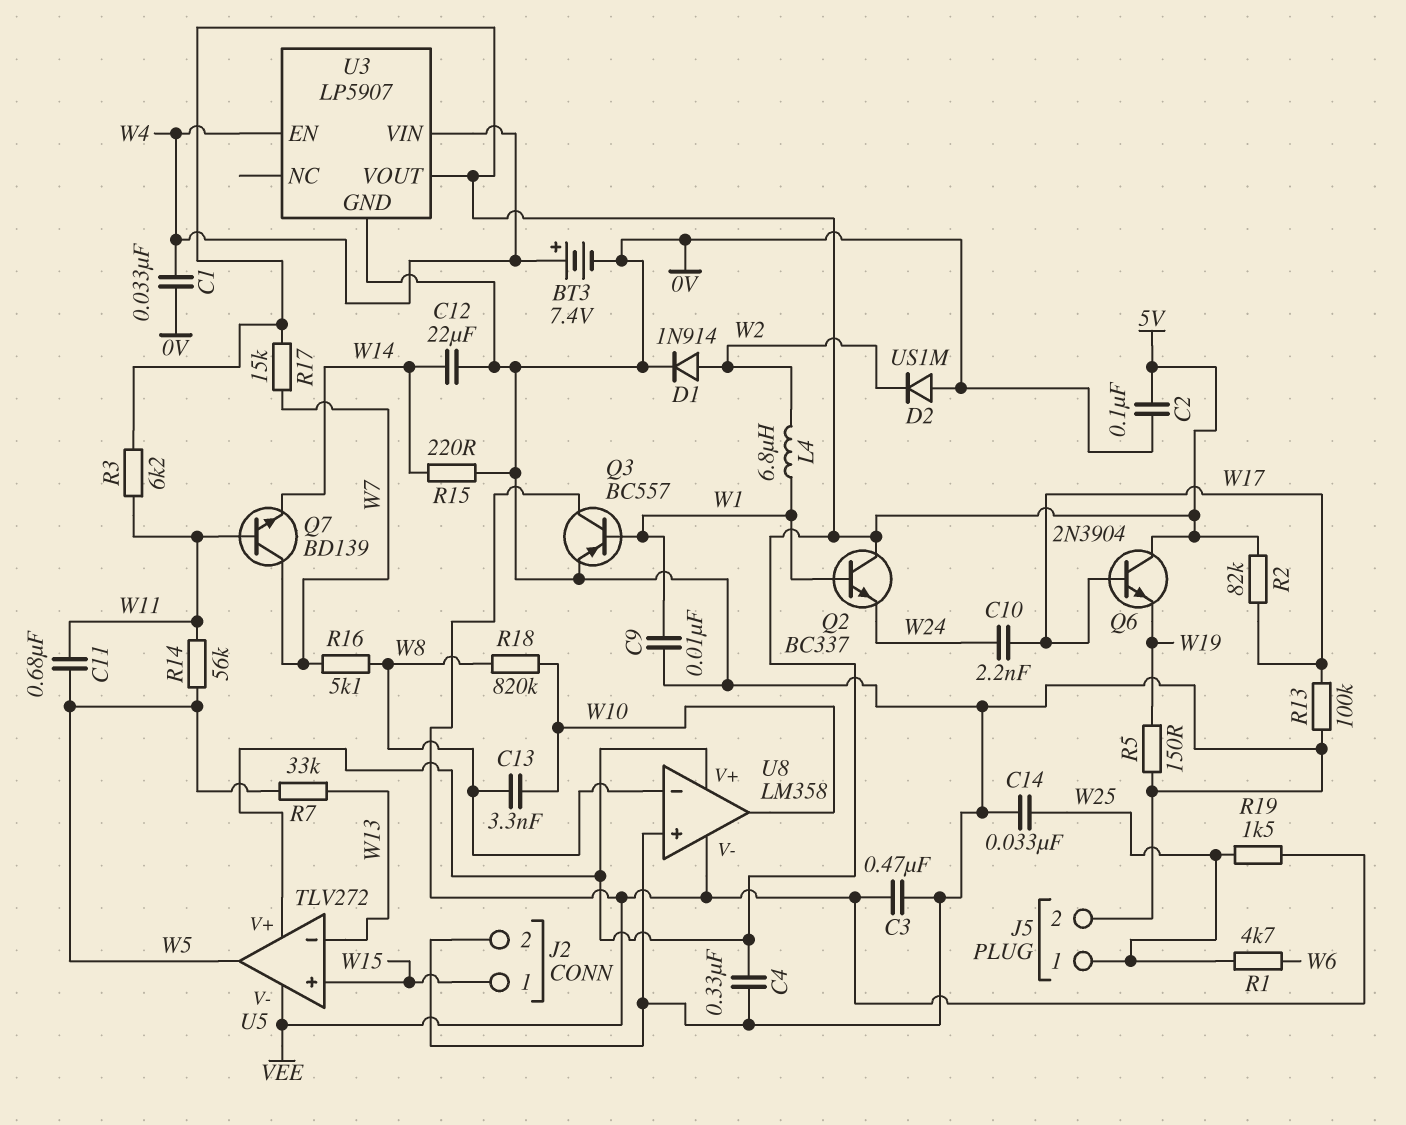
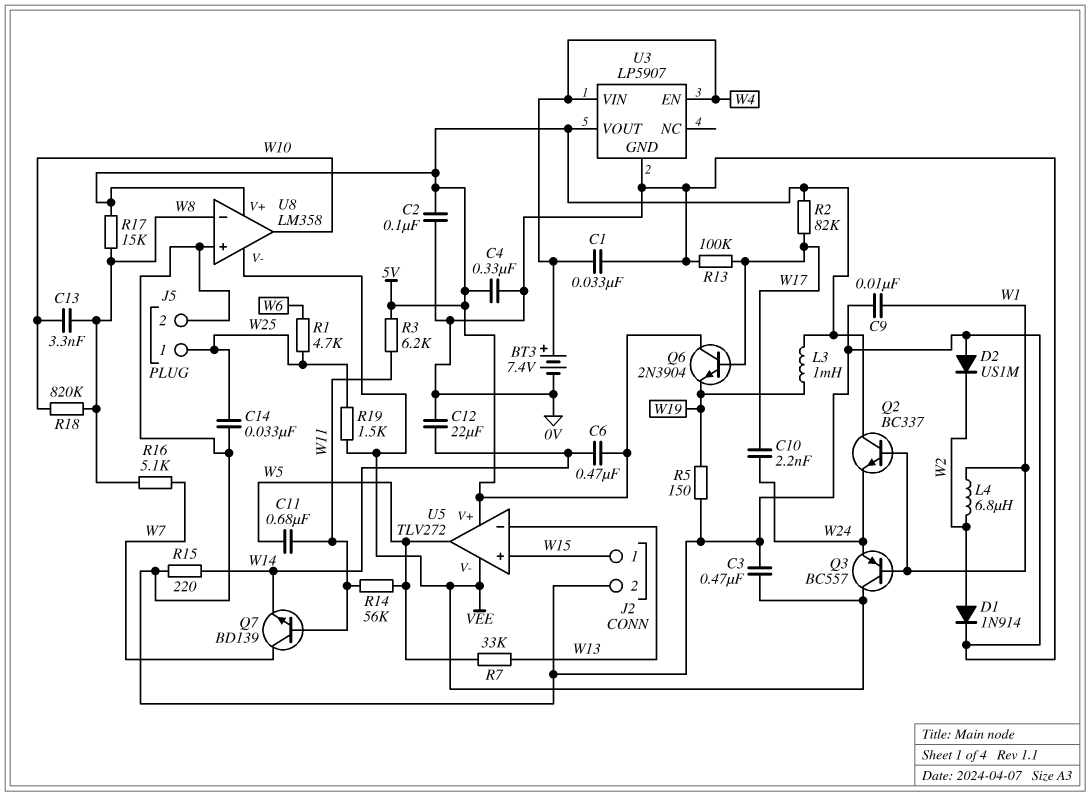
C6: none -> 470nF (5V, W14)
L3: none -> 1mH (5V, W19)
Q3: PNP BC557 (B W1, C VEE, E 0V) -> PNP BC557 (B W1, C VEE, E W24)
R17: 15k (5V, W7) -> 15k (5V, W8)

